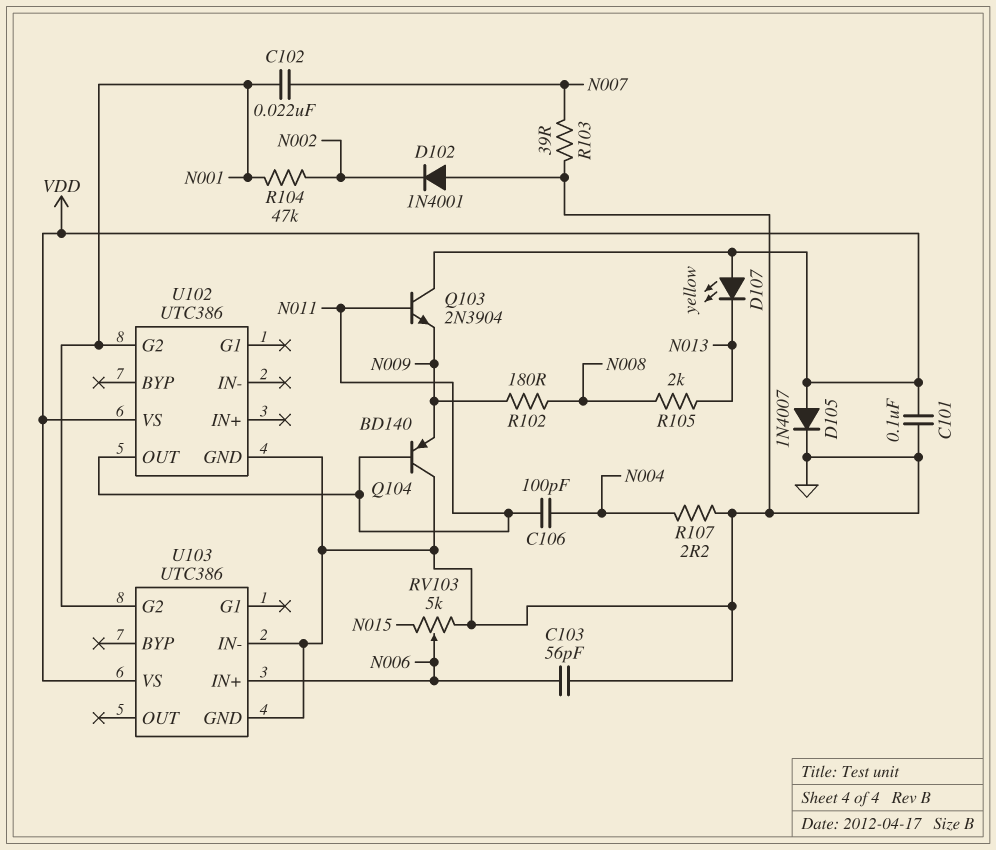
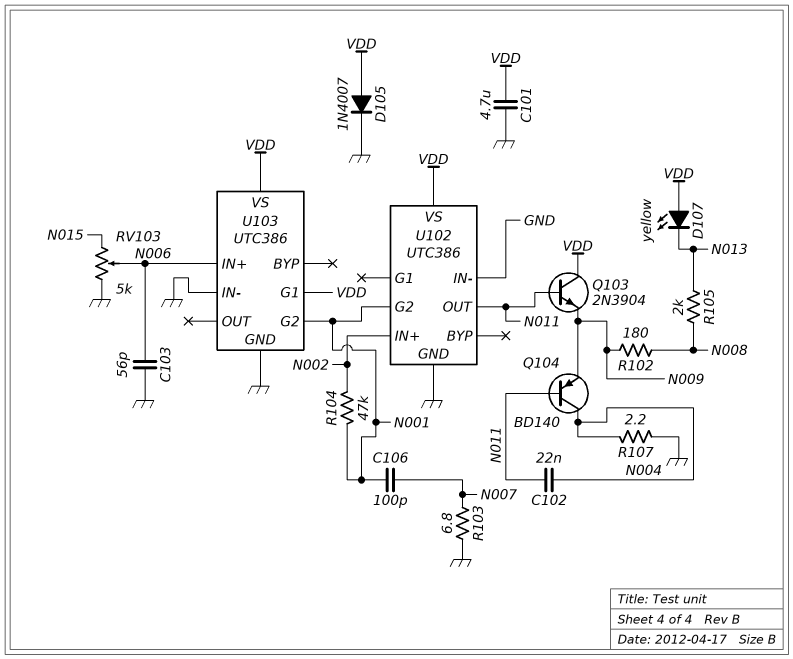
C101: 100nF (GND, VDD) -> 4.7uF (GND, VDD)
C102: 22nF (N001, N007) -> 22nF (N004, N011)
C106: 100pF (N004, N011) -> 100pF (N001, N007)
D102: diode 1N4001 (A GND, K N002) -> none
Q104: PNP BD140 (B N011, C GND, E N009) -> PNP BD140 (B N011, C N004, E N009)
R103: 39 (GND, N007) -> 6.8 (GND, N007)
U102 pin IN+: none -> N002
U102 pin IN-: none -> GND
U103 pin G1: none -> VDD

